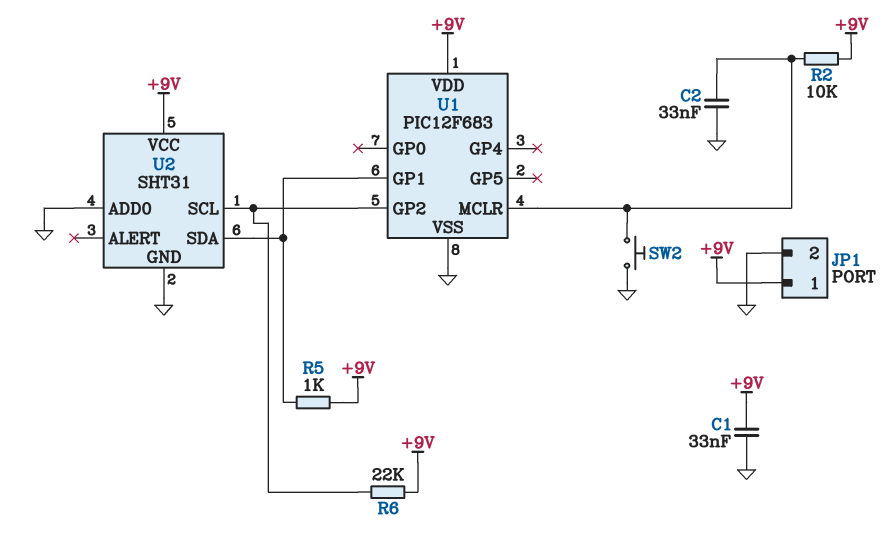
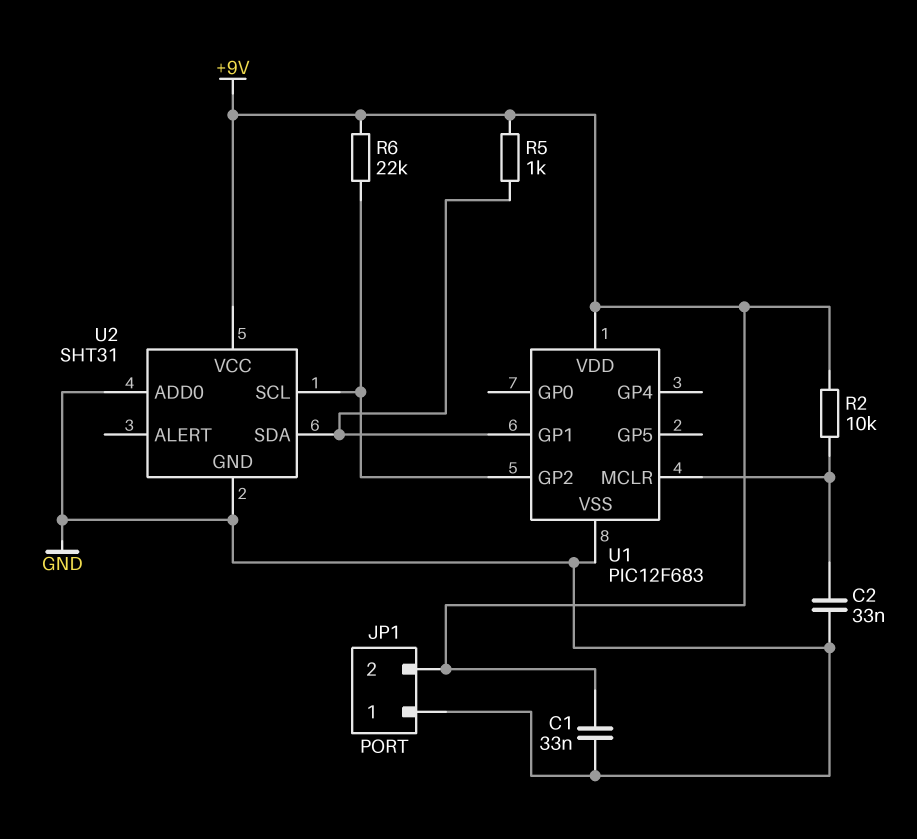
JP1 pin 1: +9V -> GND
JP1 pin 2: GND -> +9V
SW2: button (GND, U1/MCLR) -> none

